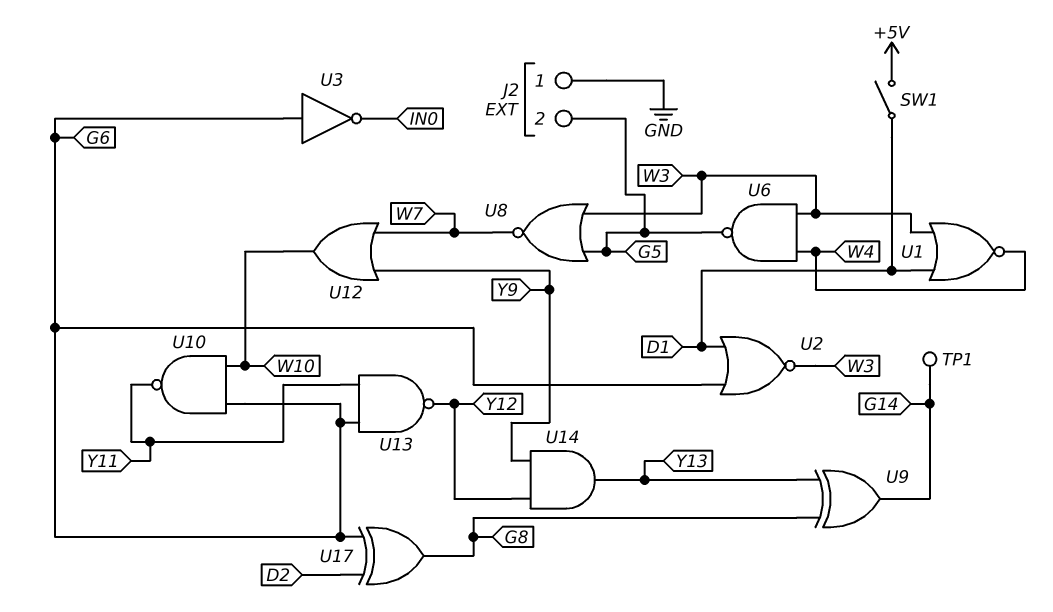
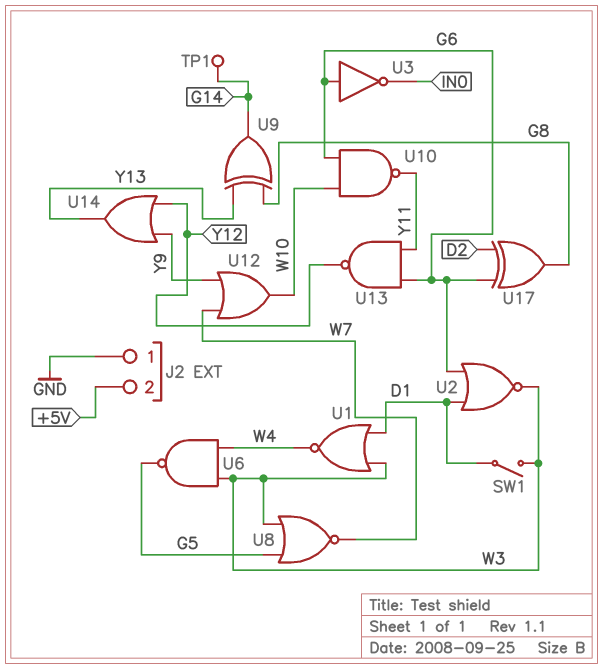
J2 pin 2: G5 -> +5V
SW1: switch (+5V, D1) -> switch (D1, W3)
U14: AND (in Y9, in Y12, out Y13) -> OR (in Y9, in Y12, out Y13)

